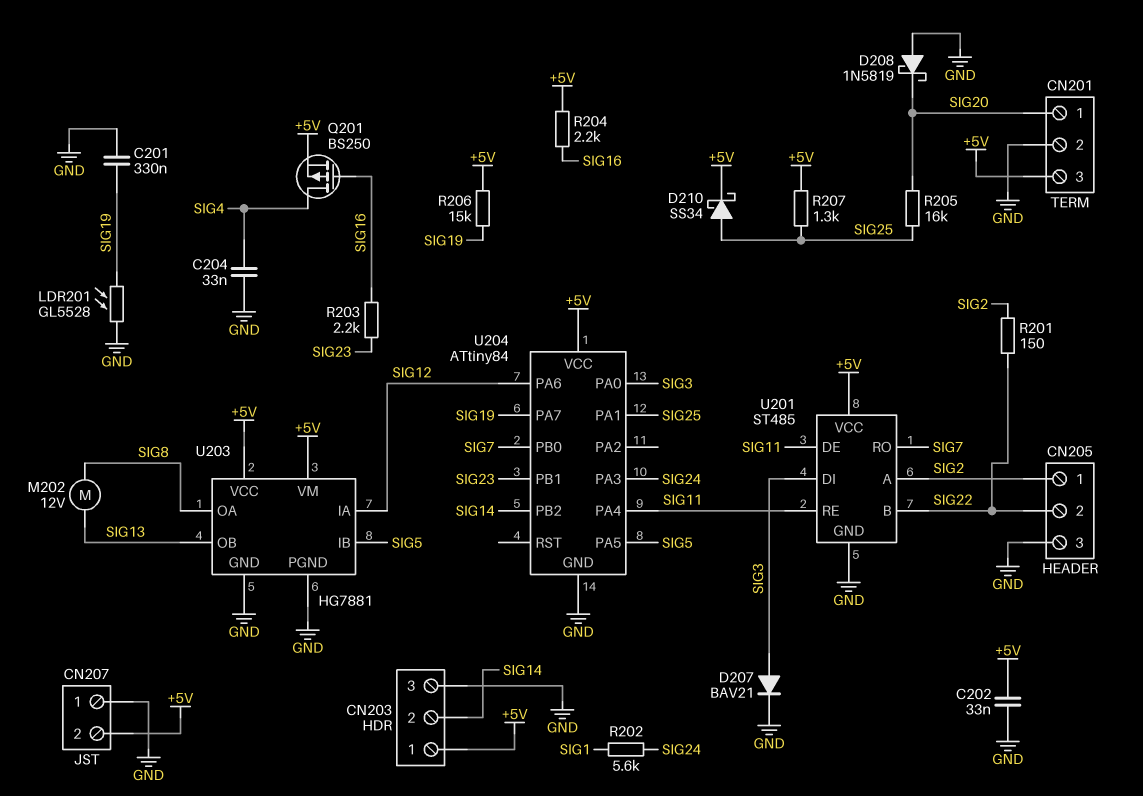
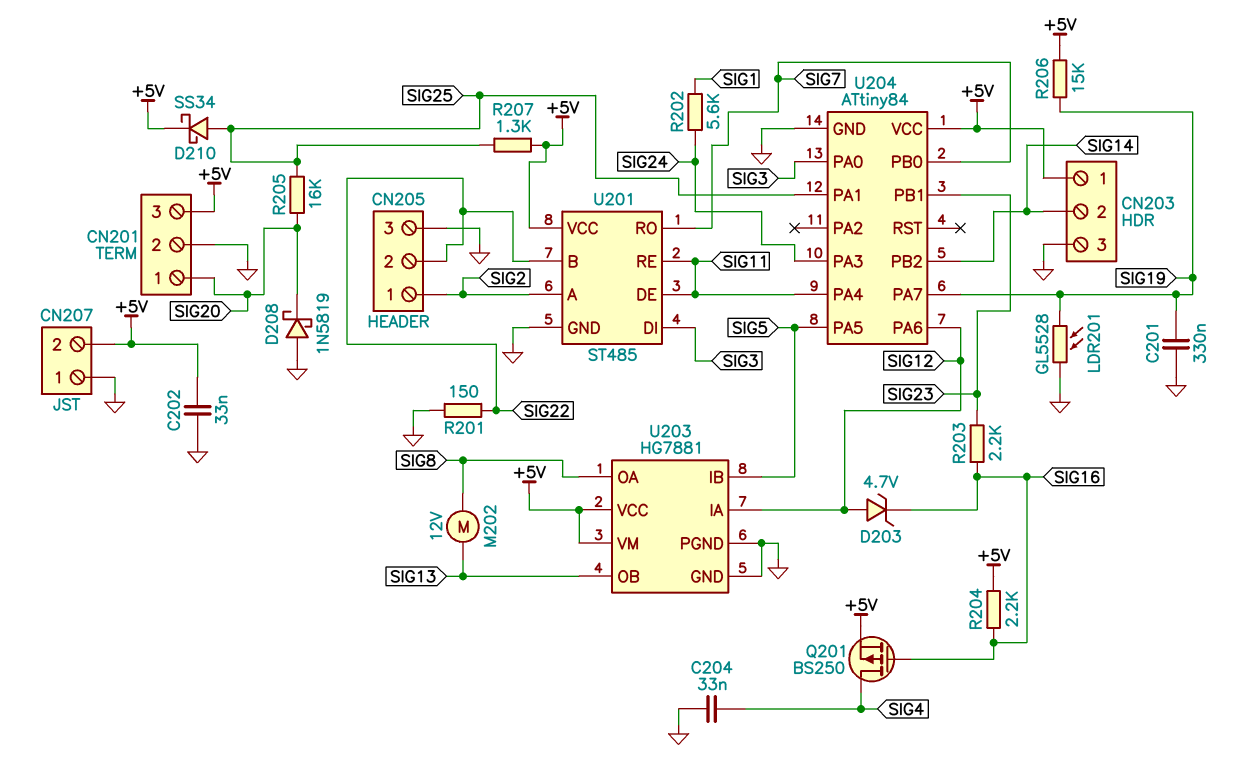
D203: none -> zener 4.7V (A SIG12, K SIG16)
D207: diode BAV21 (A SIG3, K GND) -> none
R201: 150 (SIG2, SIG22) -> 150 (GND, SIG22)

